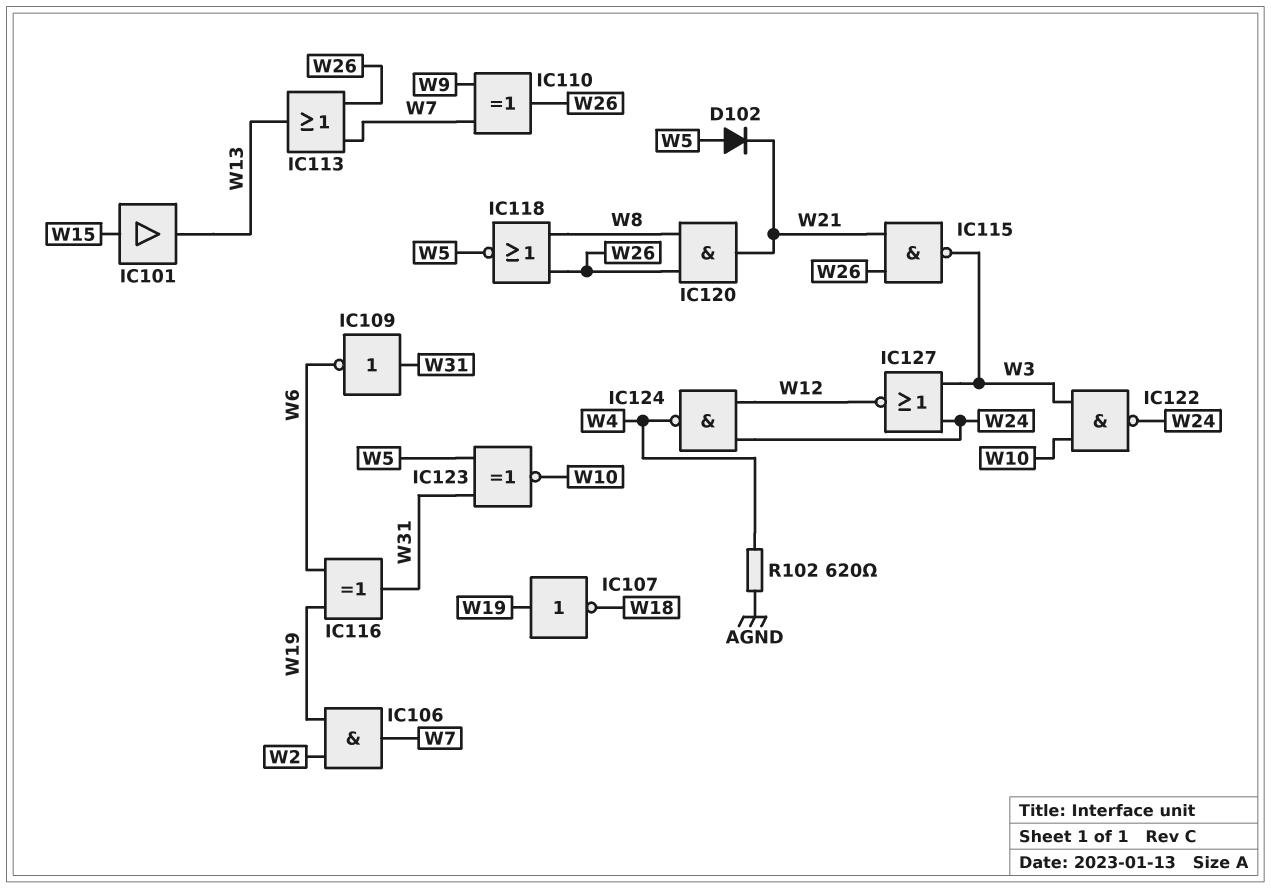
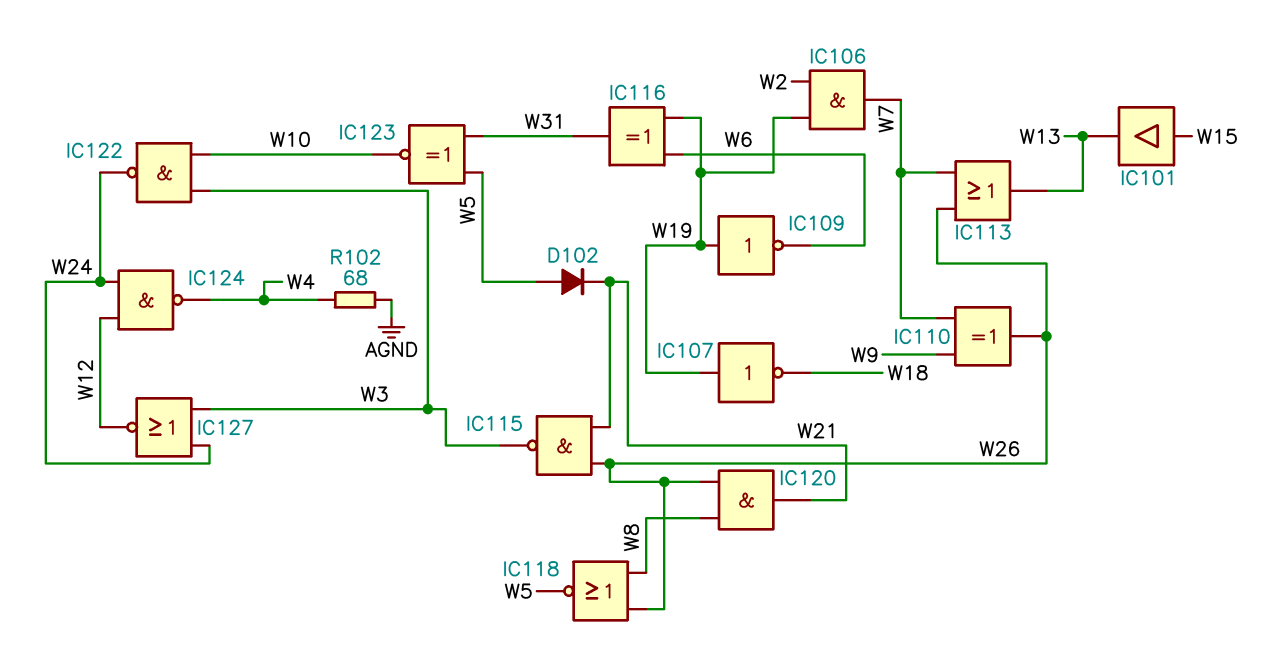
IC109: NOT (in W31, out W6) -> NOT (in W19, out W6)
R102: 620 (AGND, W4) -> 68 (AGND, W4)

